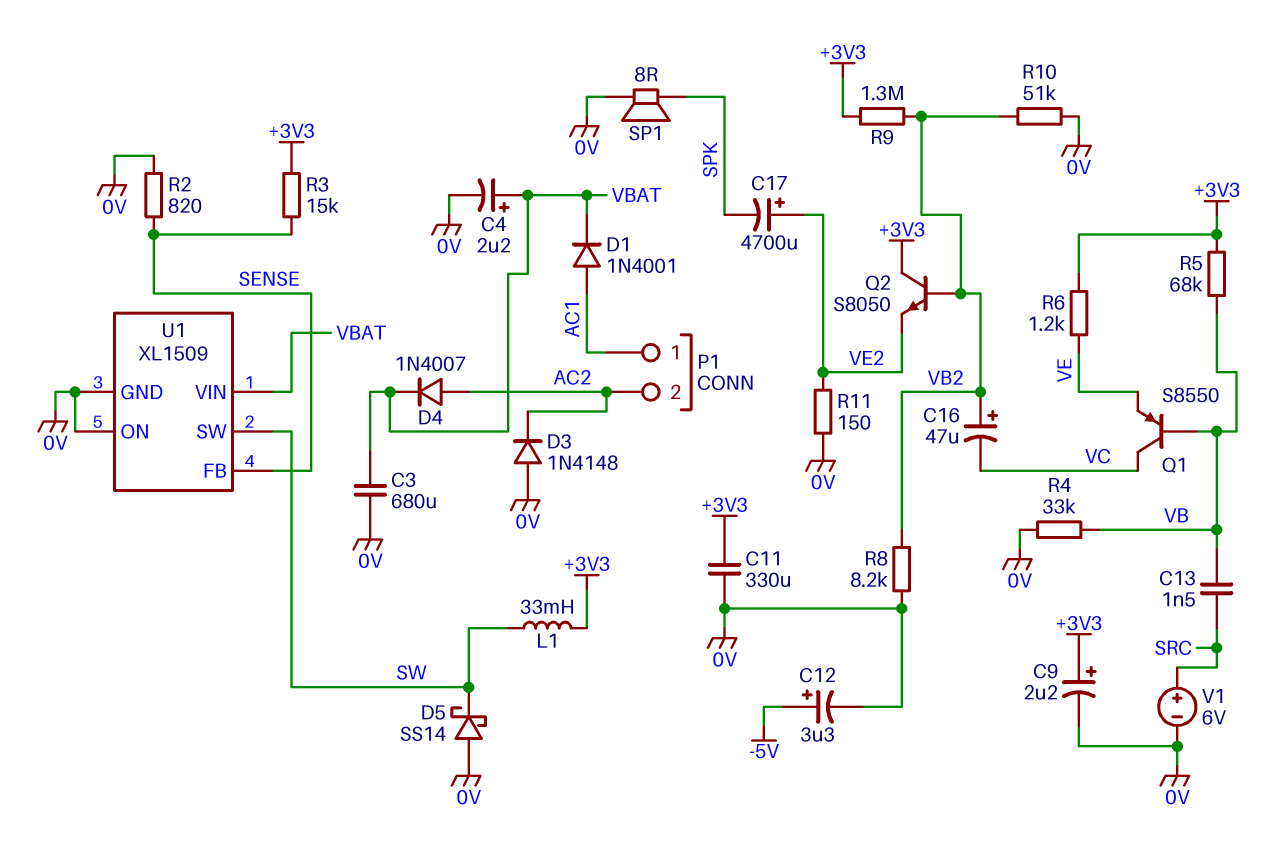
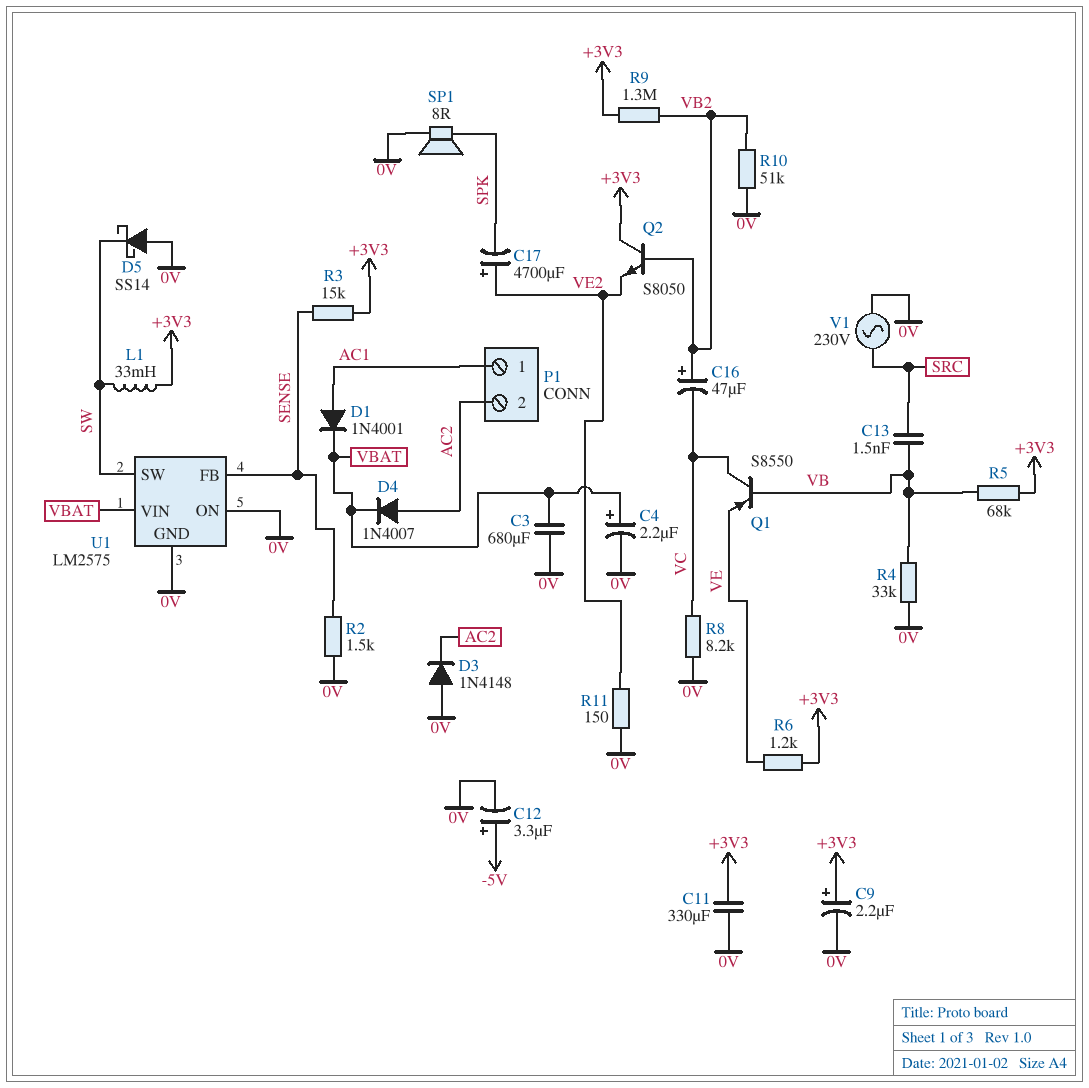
R2: 820 (0V, SENSE) -> 1.5k (0V, SENSE)
R8: 8.2k (0V, VB2) -> 8.2k (0V, VC)
U1: XL1509 -> LM2575
V1: 6V (plus SRC, minus 0V) -> AC 230V (0V, SRC)

